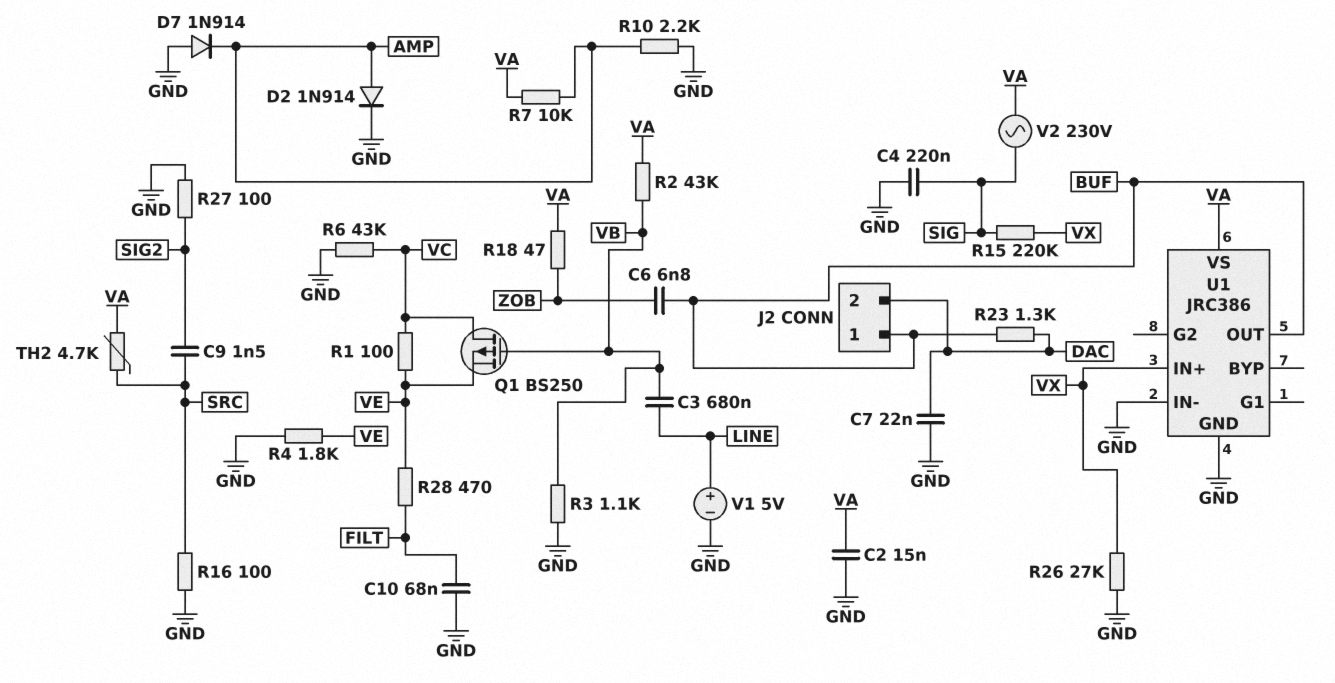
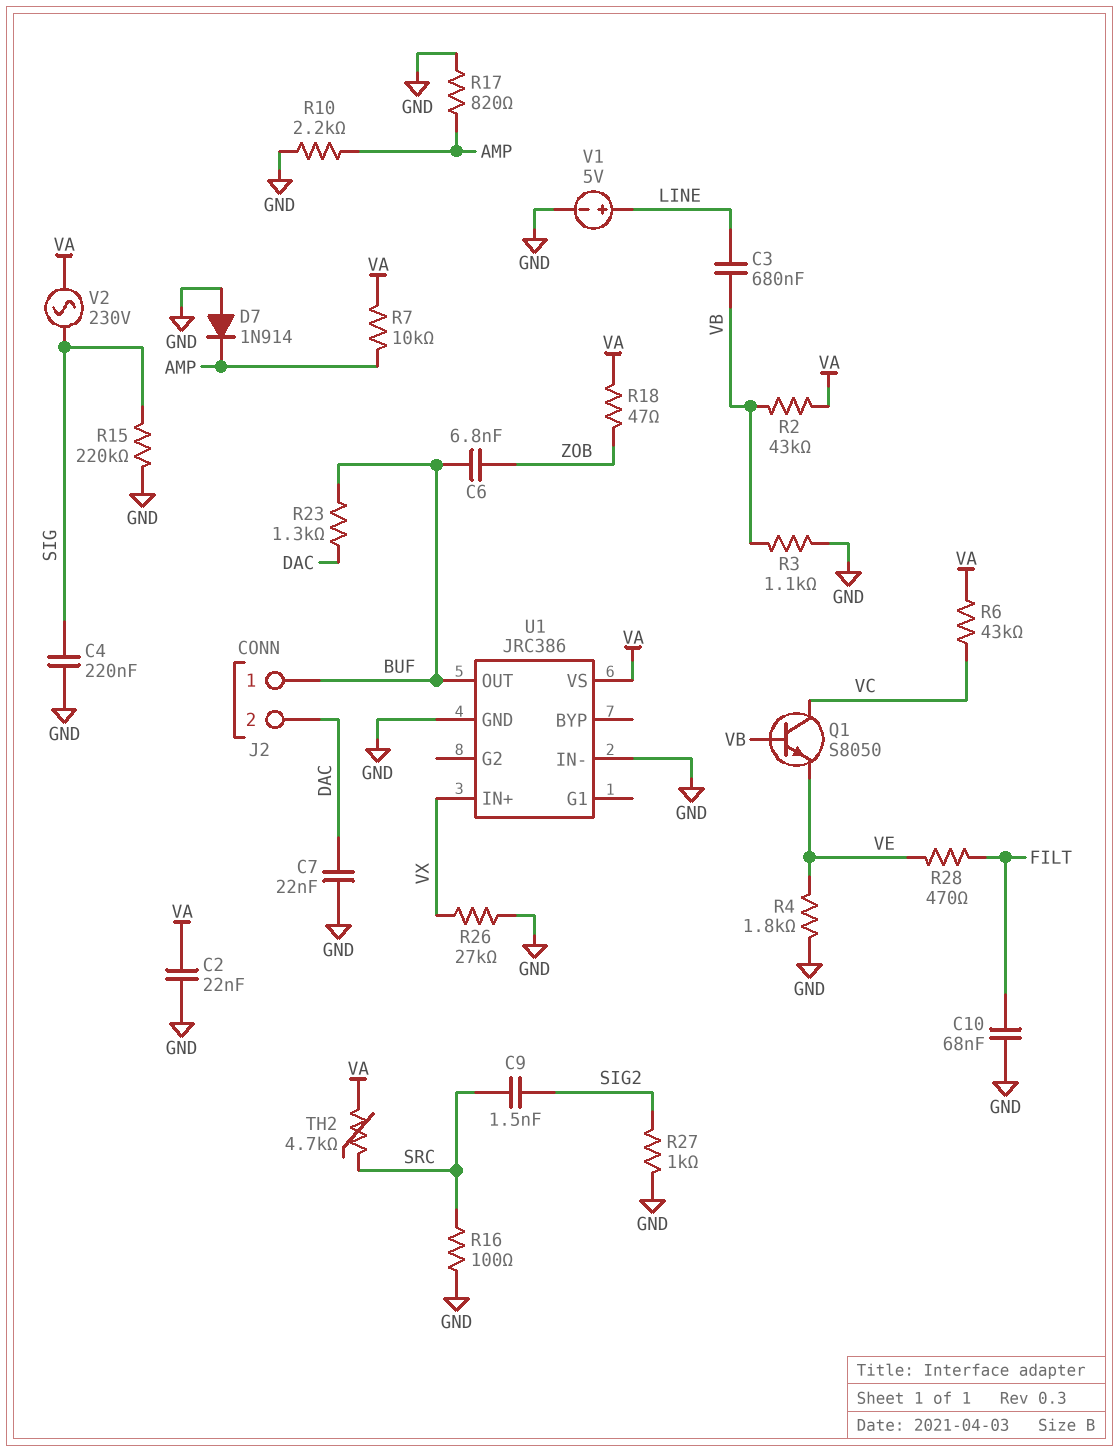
C2: 15nF (GND, VA) -> 22nF (GND, VA)
D2: diode 1N914 (A AMP, K GND) -> none
Q1: PMOS BS250 (G VB, D VC, S VE) -> NPN S8050 (B VB, C VC, E VE)
R1: 100 (VC, VE) -> none
R6: 43k (GND, VC) -> 43k (VA, VC)
R15: 220k (SIG, VX) -> 220k (GND, SIG)
R17: none -> 820 (AMP, GND)
R27: 100 (GND, SIG2) -> 1k (GND, SIG2)

